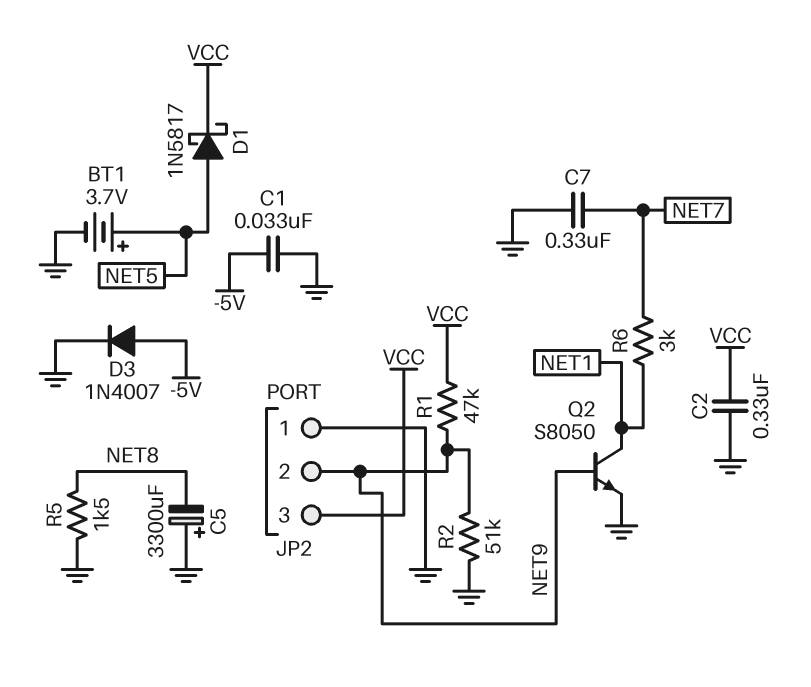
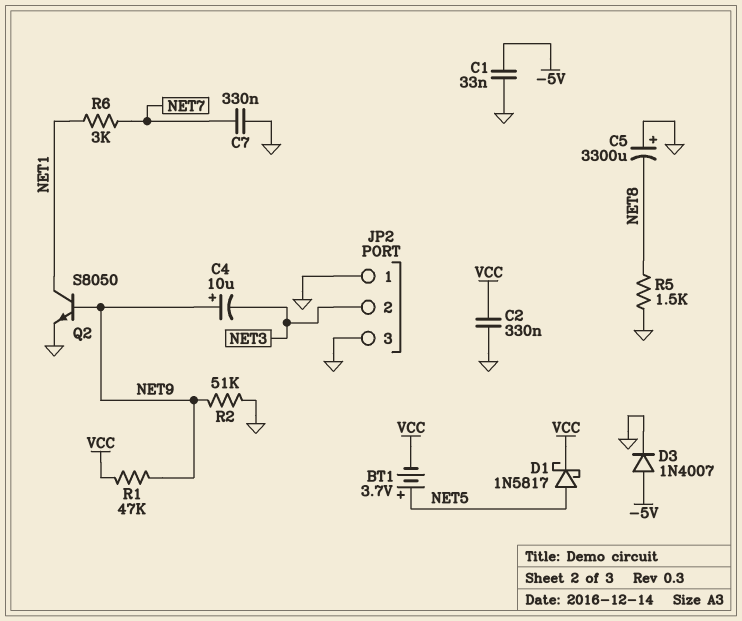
BT1: 3.7V (plus NET5, minus GND) -> 3.7V (plus NET5, minus VCC)
C4: none -> 10uF (plus NET9, minus NET3)
JP2 pin 2: NET9 -> NET3
JP2 pin 3: VCC -> GND

